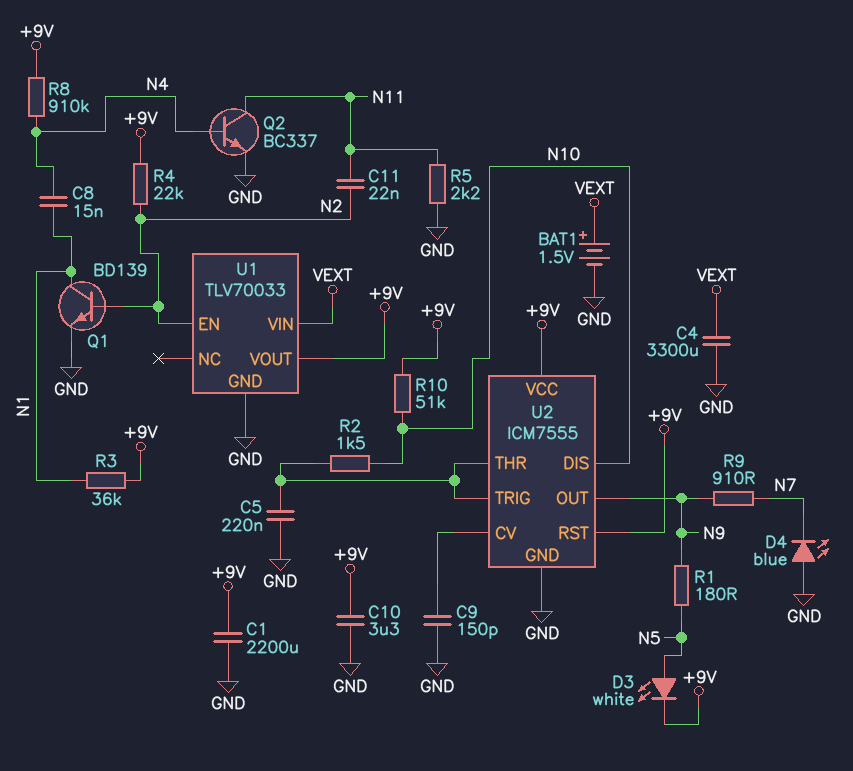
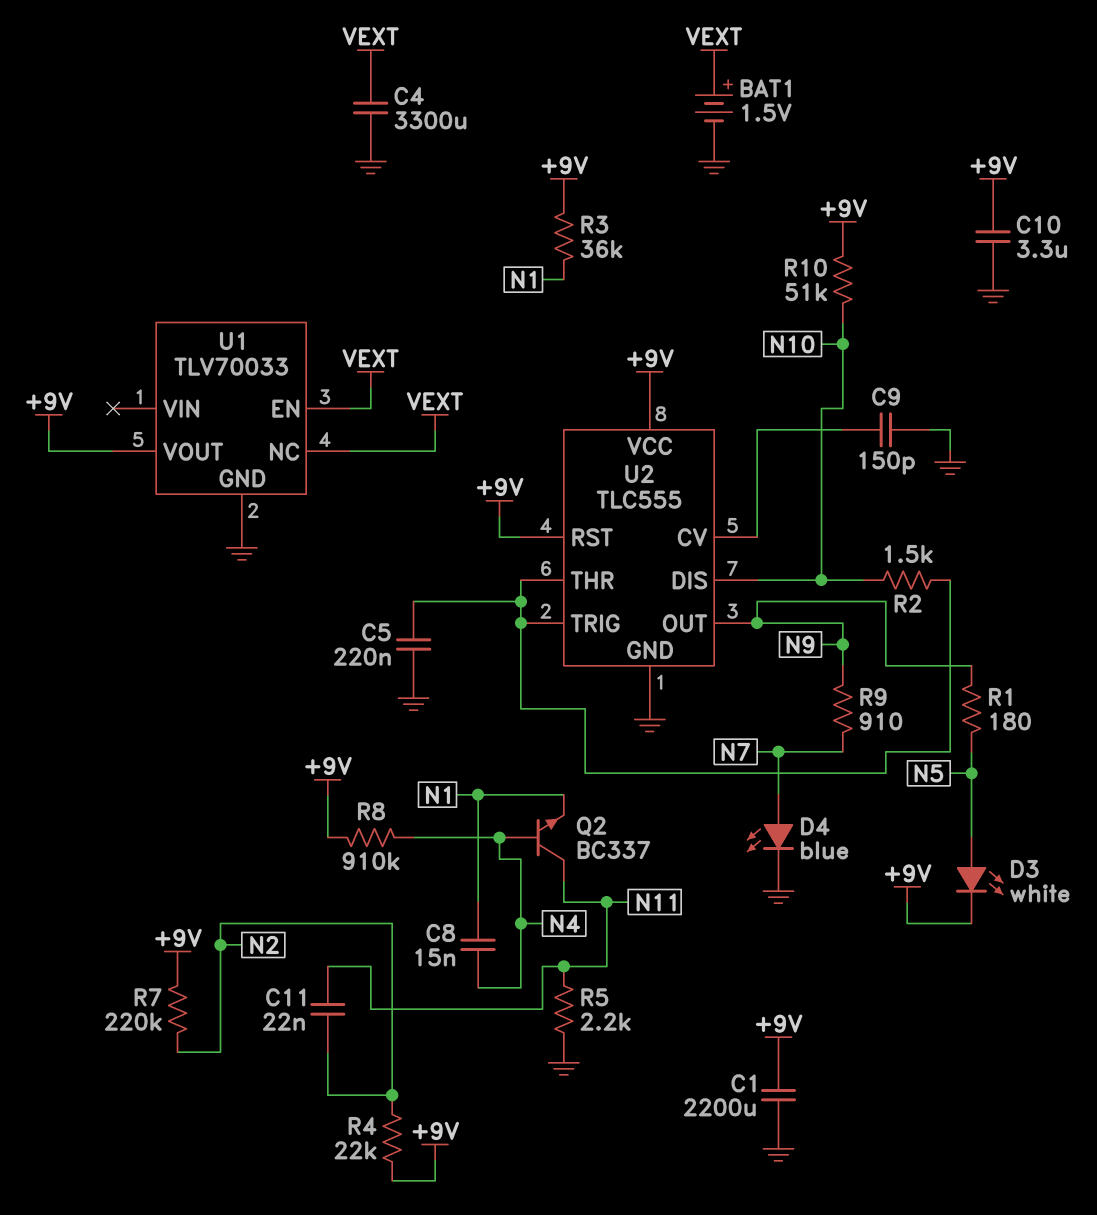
D4: LED blue (A GND, K N7) -> LED blue (A N7, K GND)
Q1: NPN BD139 (B N2, C N1, E GND) -> none
Q2: NPN BC337 (B N4, C N11, E GND) -> NPN BC337 (B N4, C N11, E N1)
R7: none -> 220k (+9V, N2)
U1 pin EN: N2 -> VEXT
U1 pin NC: none -> VEXT
U1 pin VIN: VEXT -> none
U2: ICM7555 -> TLC555

